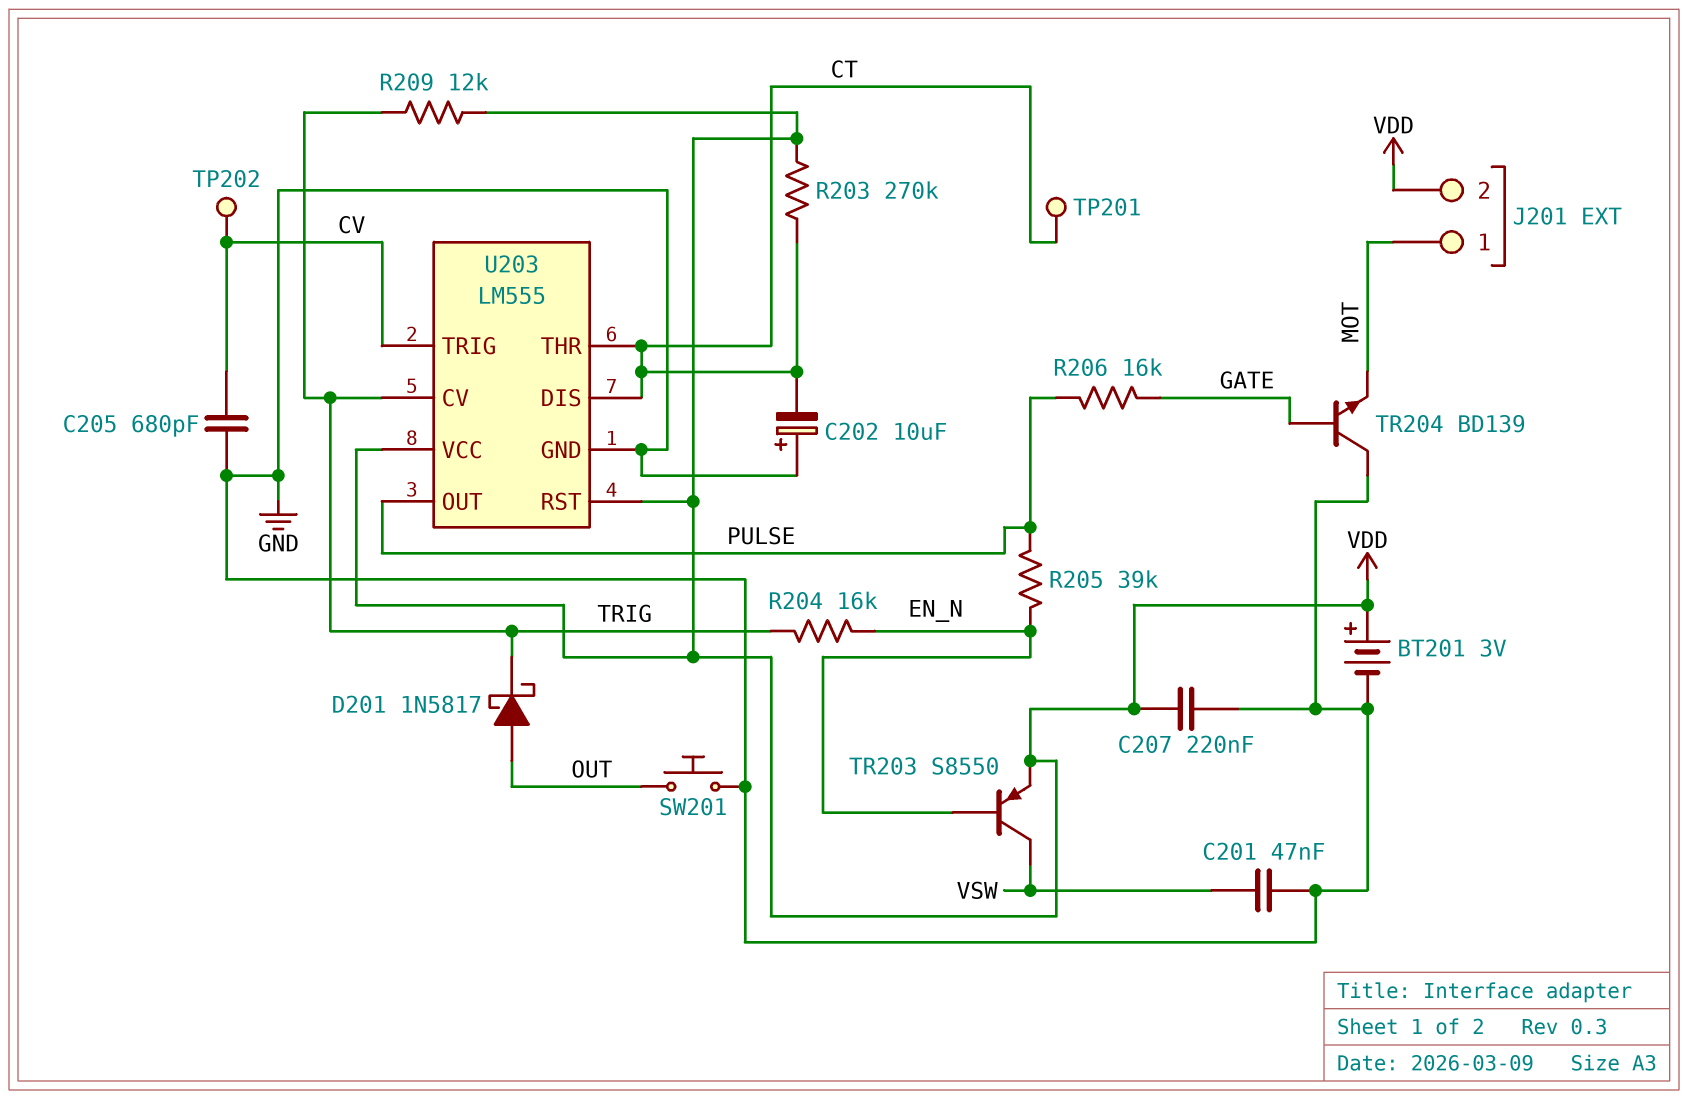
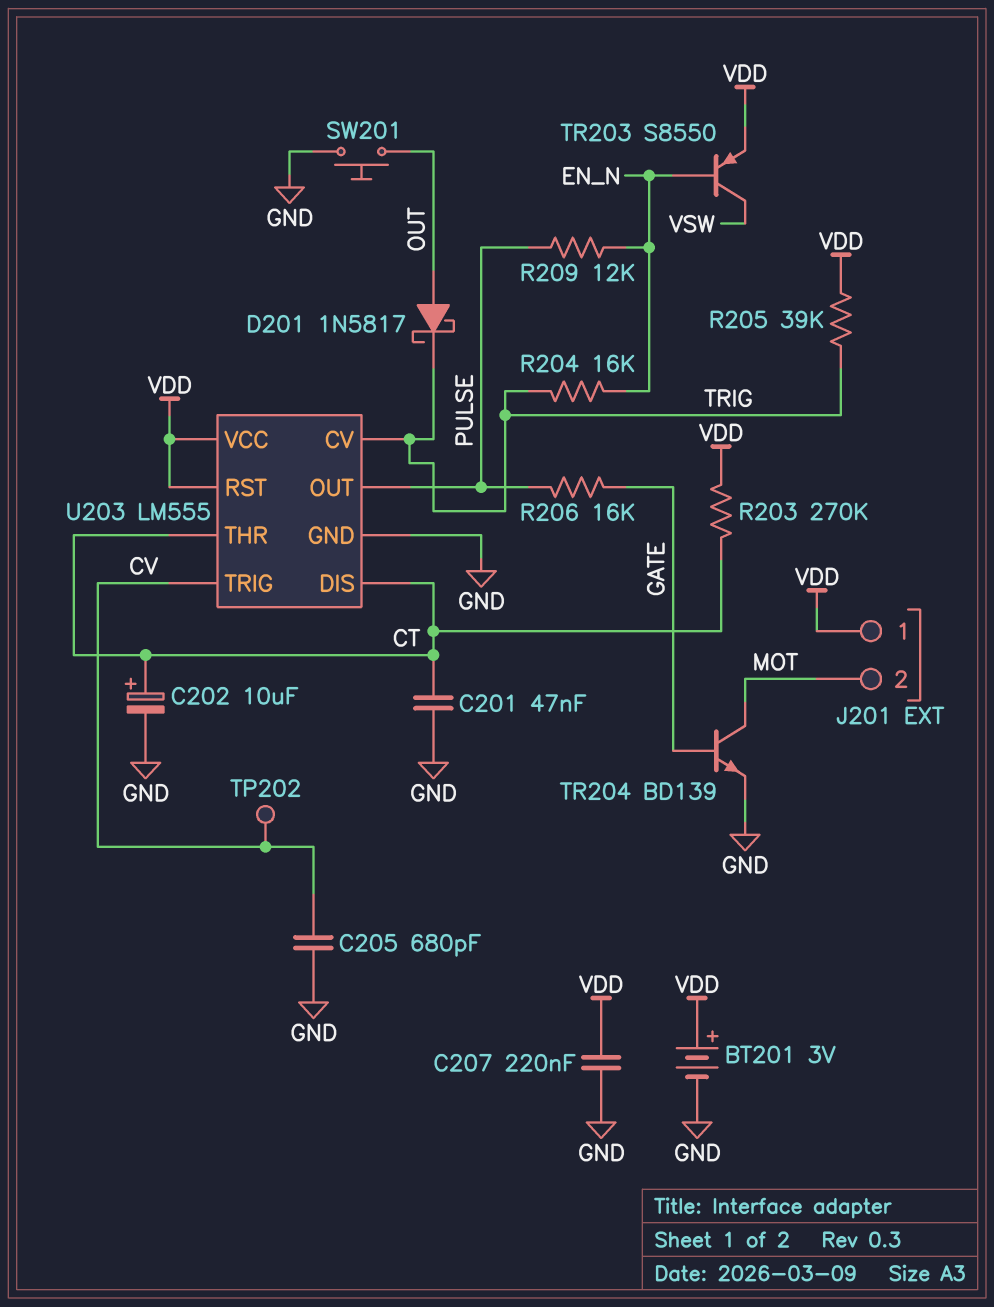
C201: 47nF (GND, VSW) -> 47nF (CT, GND)
C202: 10uF (plus GND, minus CT) -> 10uF (plus CT, minus GND)
J201 pin 1: MOT -> VDD
J201 pin 2: VDD -> MOT
R205: 39k (EN_N, PULSE) -> 39k (TRIG, VDD)
R209: 12k (TRIG, VDD) -> 12k (EN_N, PULSE)
TP201: test point (CT) -> none
TR204: NPN BD139 (B GATE, C GND, E MOT) -> NPN BD139 (B GATE, C MOT, E GND)

